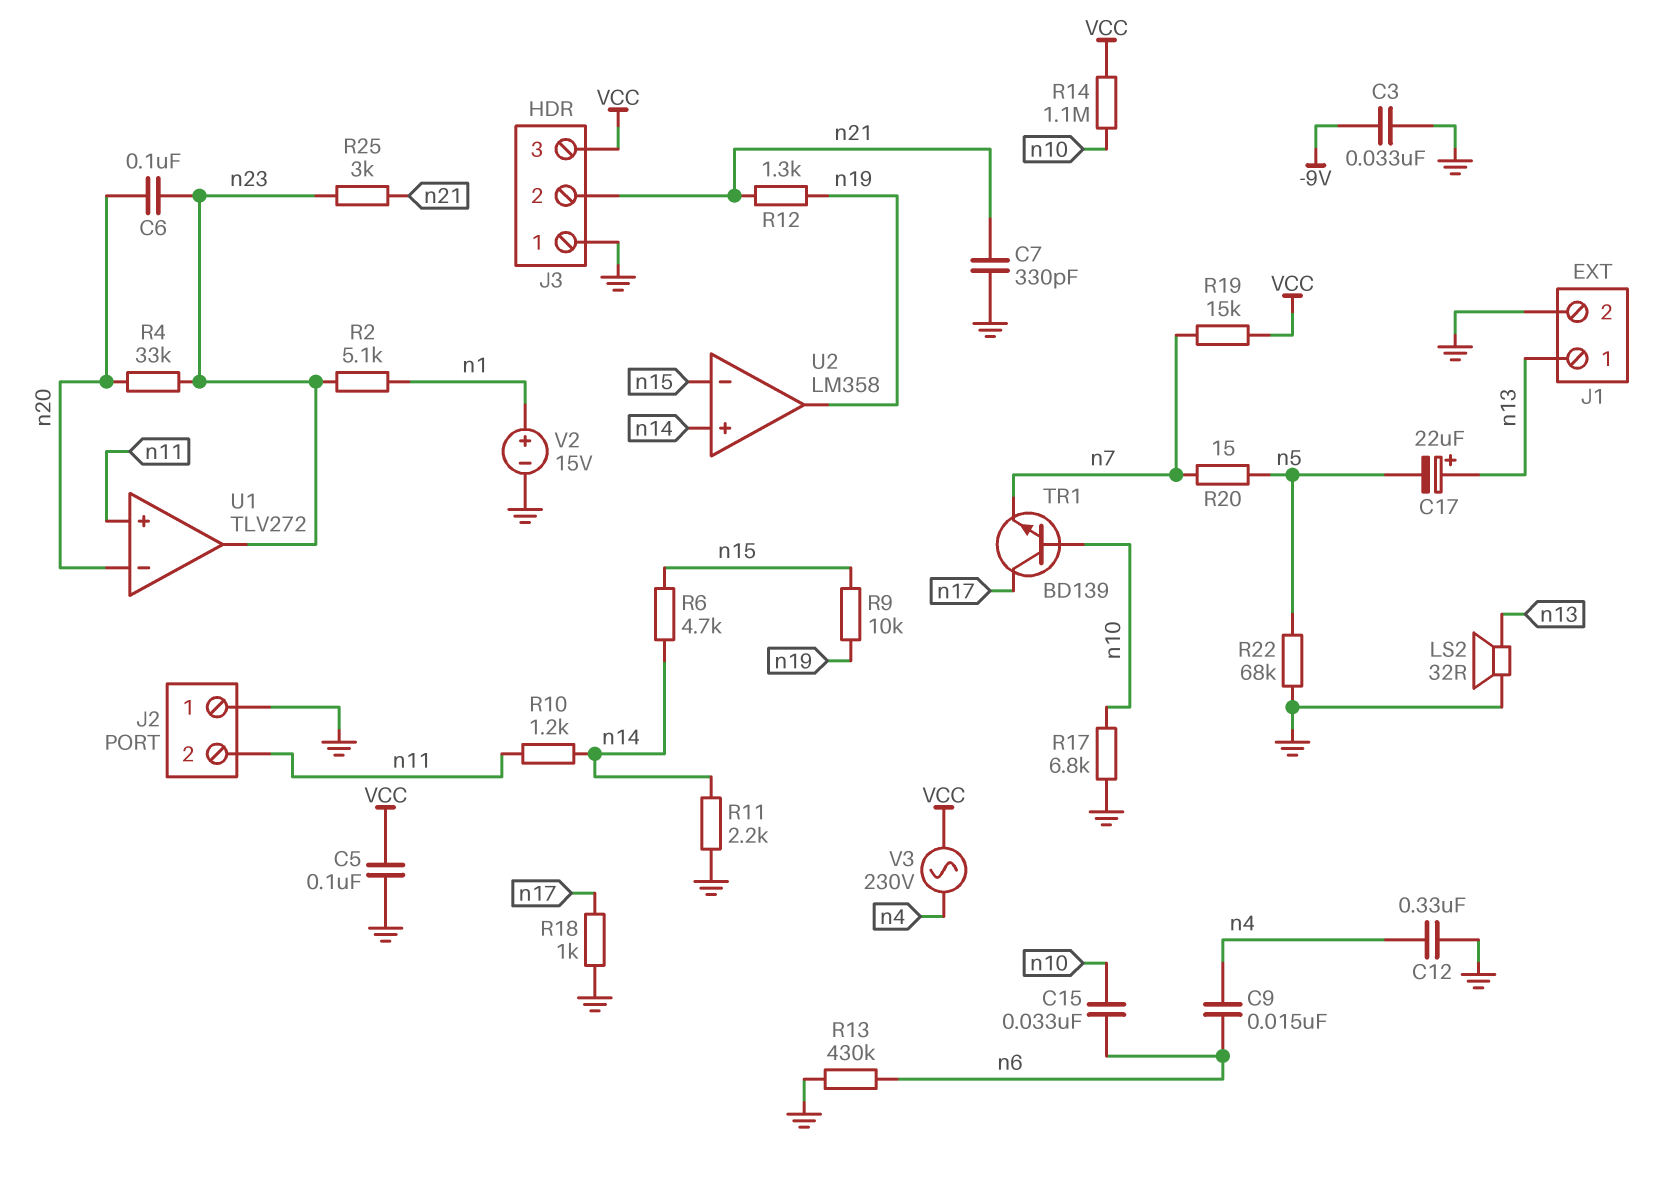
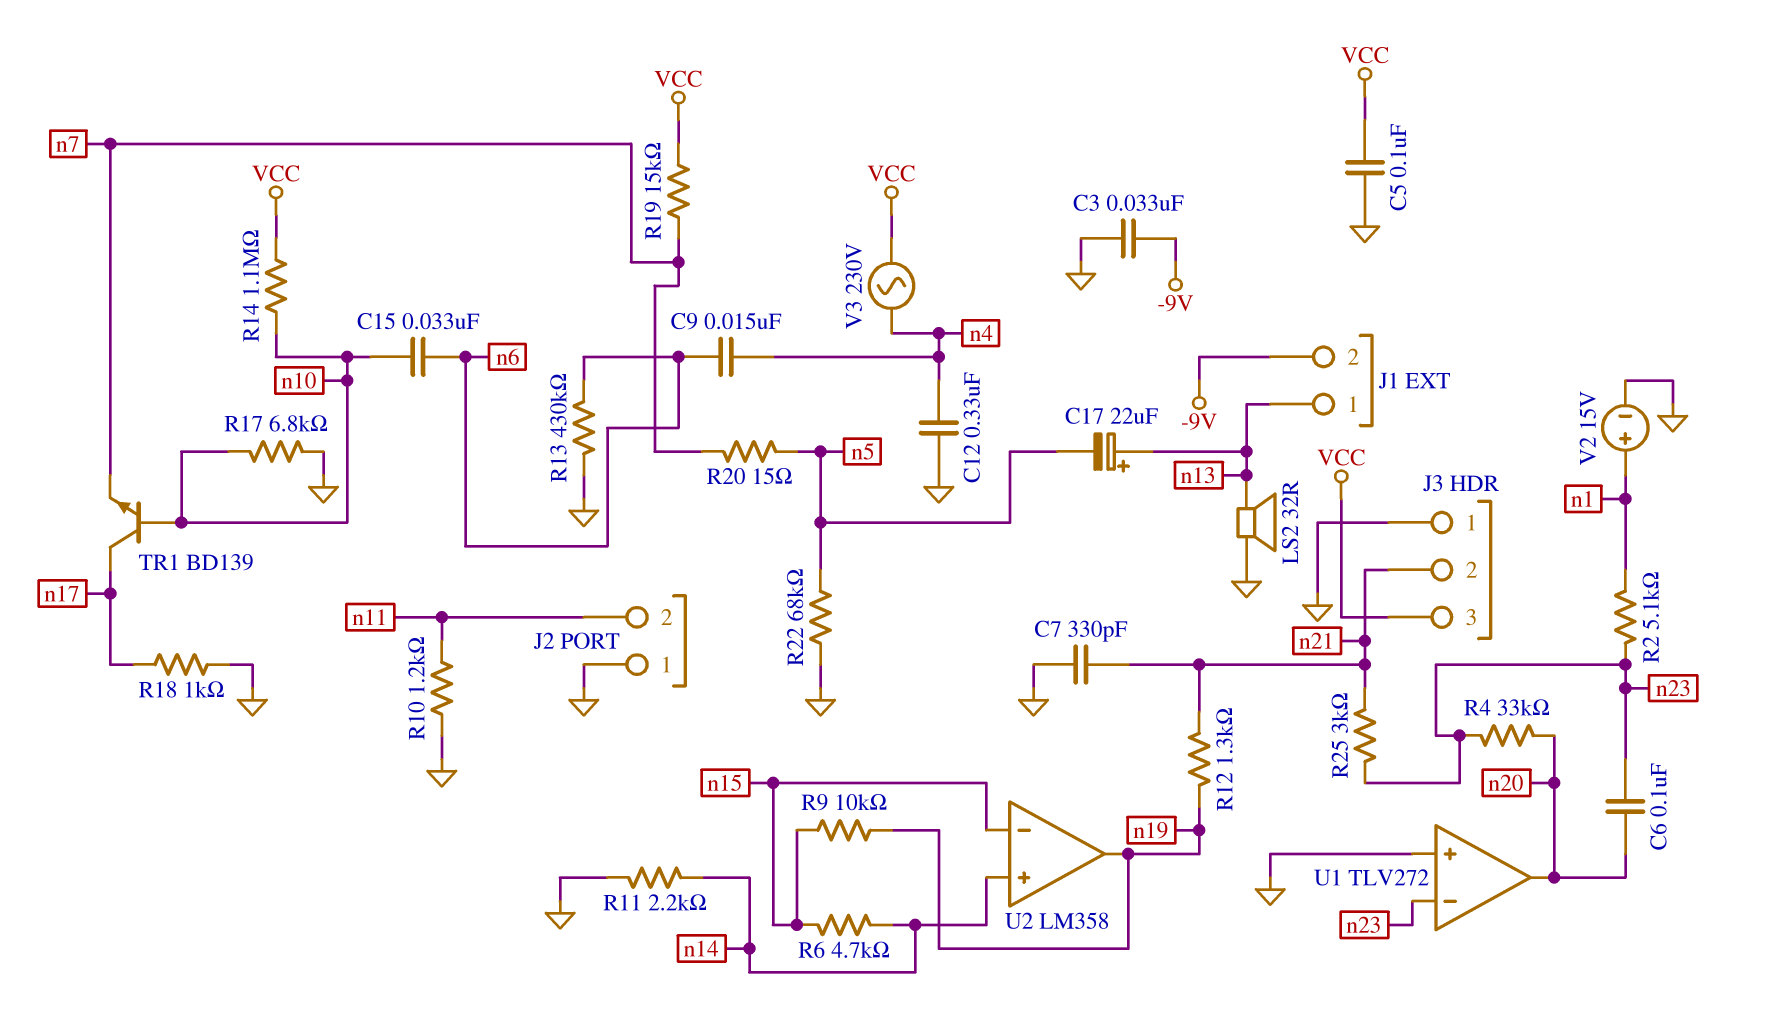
J1 pin 2: GND -> -9V
R10: 1.2k (n11, n14) -> 1.2k (GND, n11)
U1 pin in+: n11 -> GND
U1 pin in-: n20 -> n23
U1 pin out: n23 -> n20

